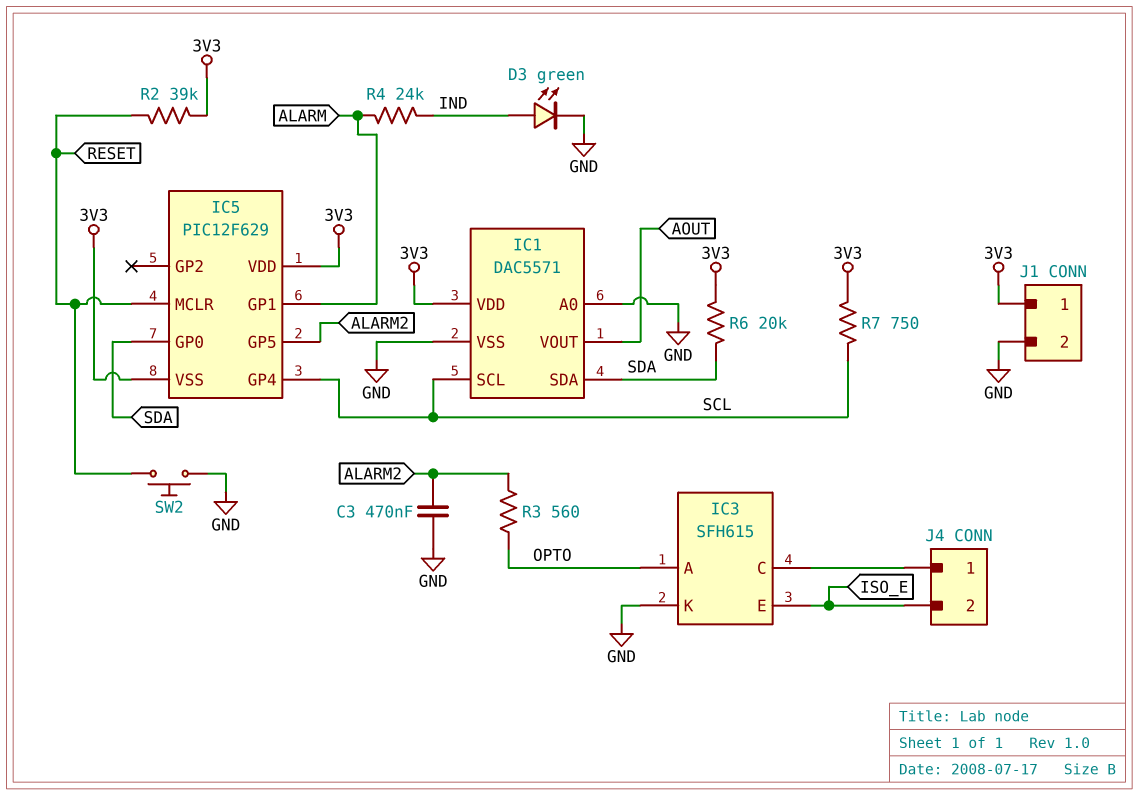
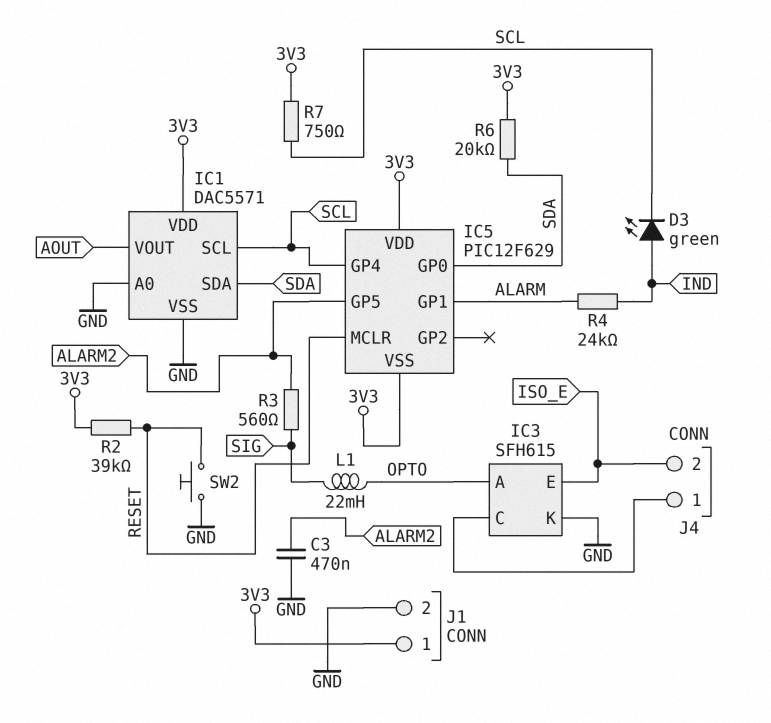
D3: LED green (A IND, K GND) -> LED green (A IND, K SCL)
L1: none -> 22mH (OPTO, SIG)
R3: 560 (ALARM2, OPTO) -> 560 (ALARM2, SIG)

